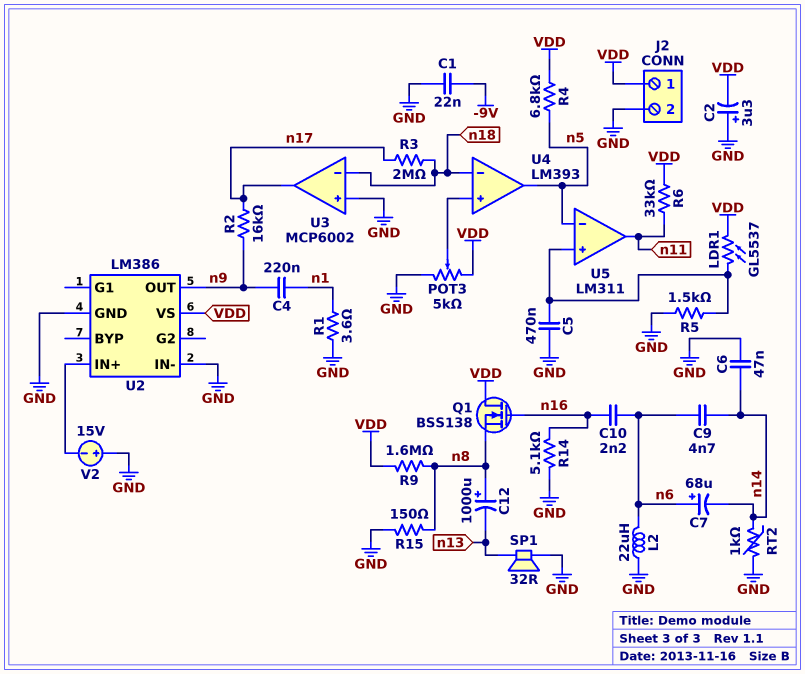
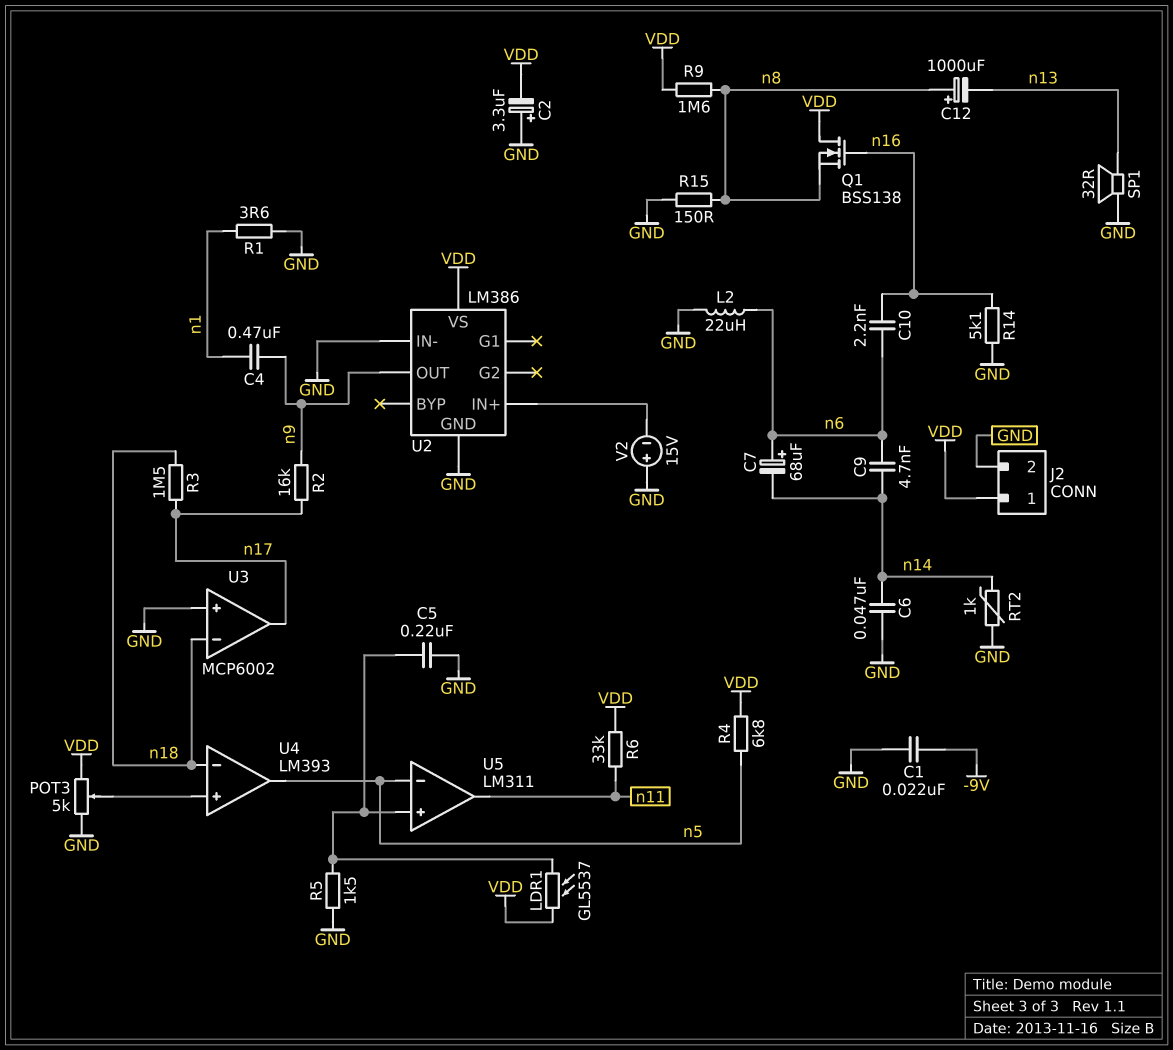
C4: 220nF (n1, n9) -> 470nF (n1, n9)
C5: 470nF (GND, U5/in+) -> 220nF (GND, U5/in+)
R3: 2M (n17, n18) -> 1.5M (n17, n18)

